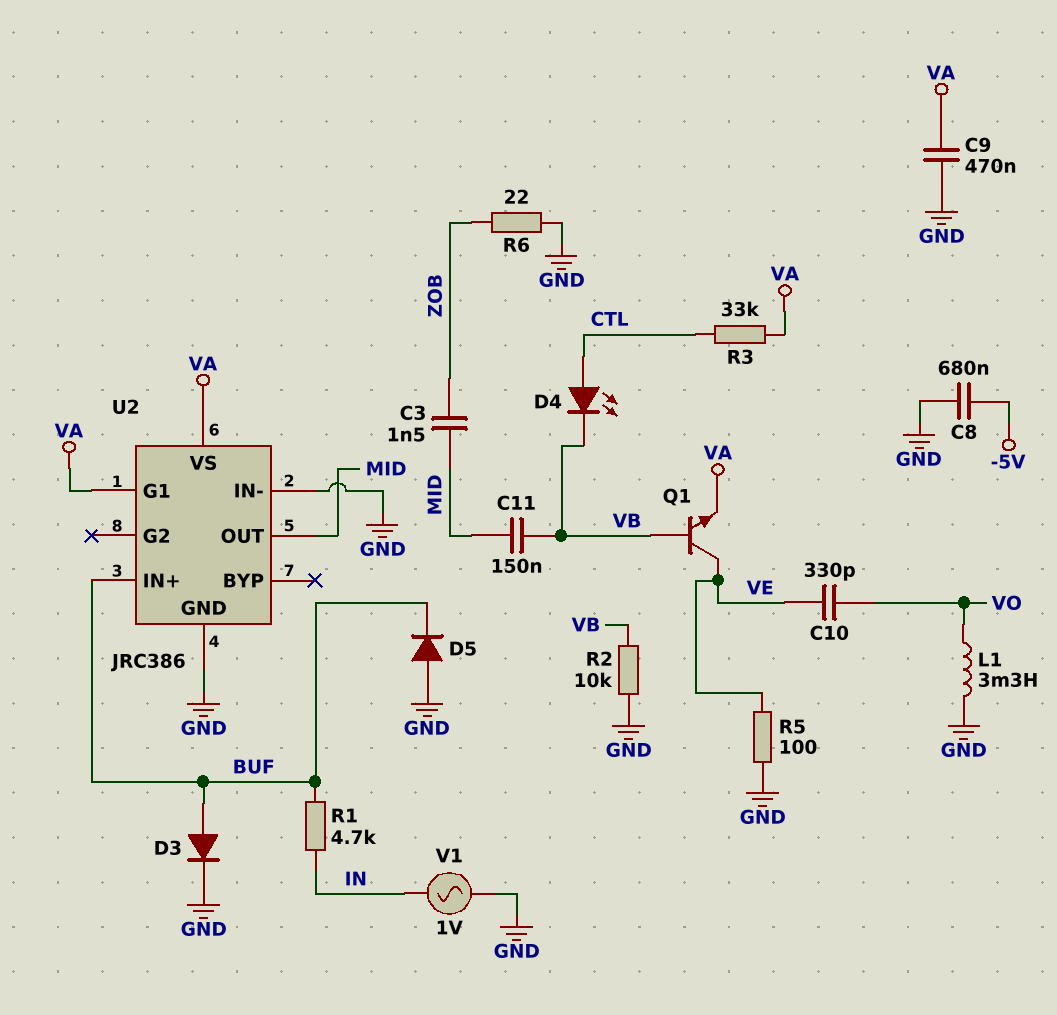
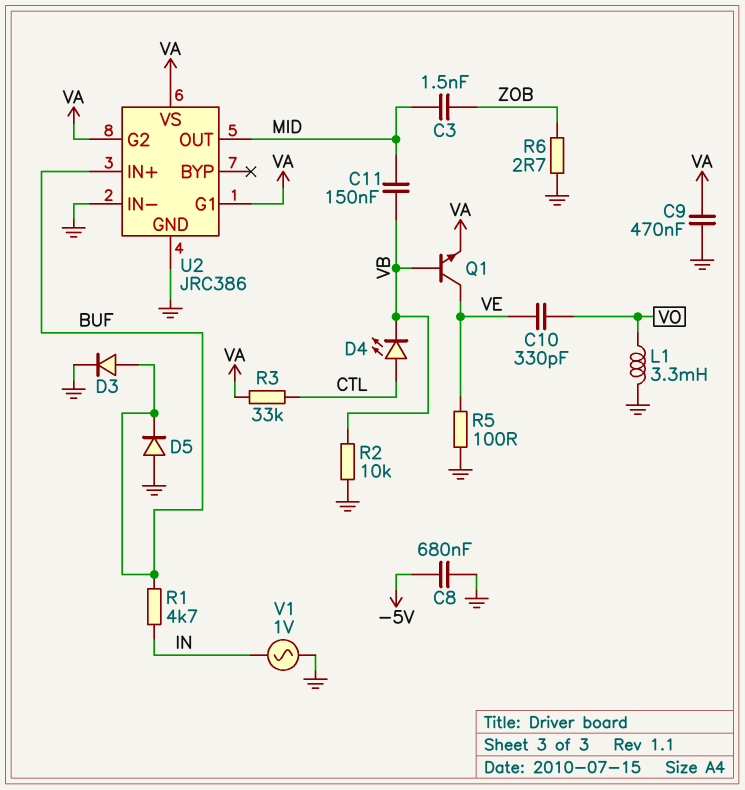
R6: 22 (GND, ZOB) -> 2.7 (GND, ZOB)
U2 pin G2: none -> VA

